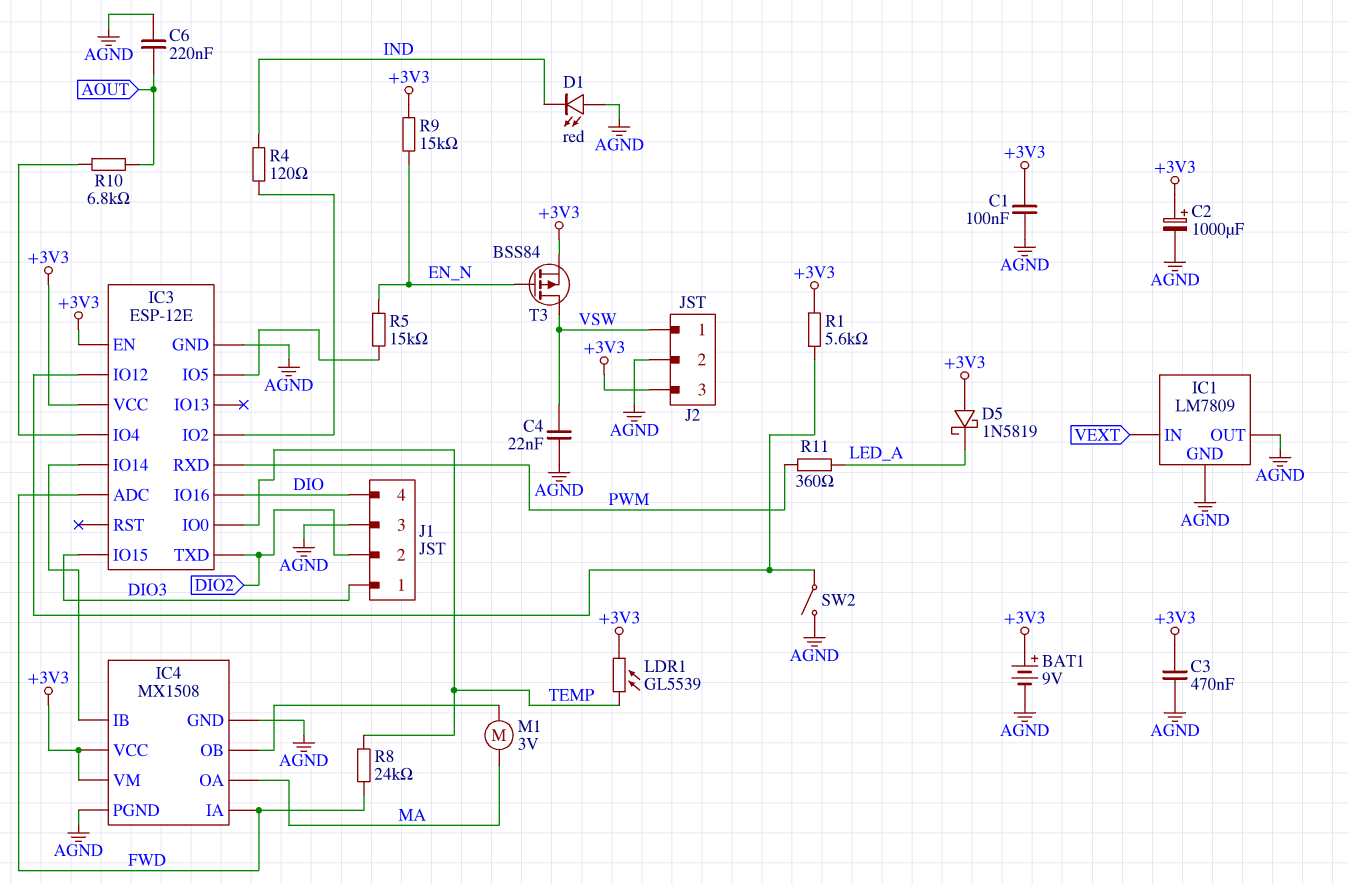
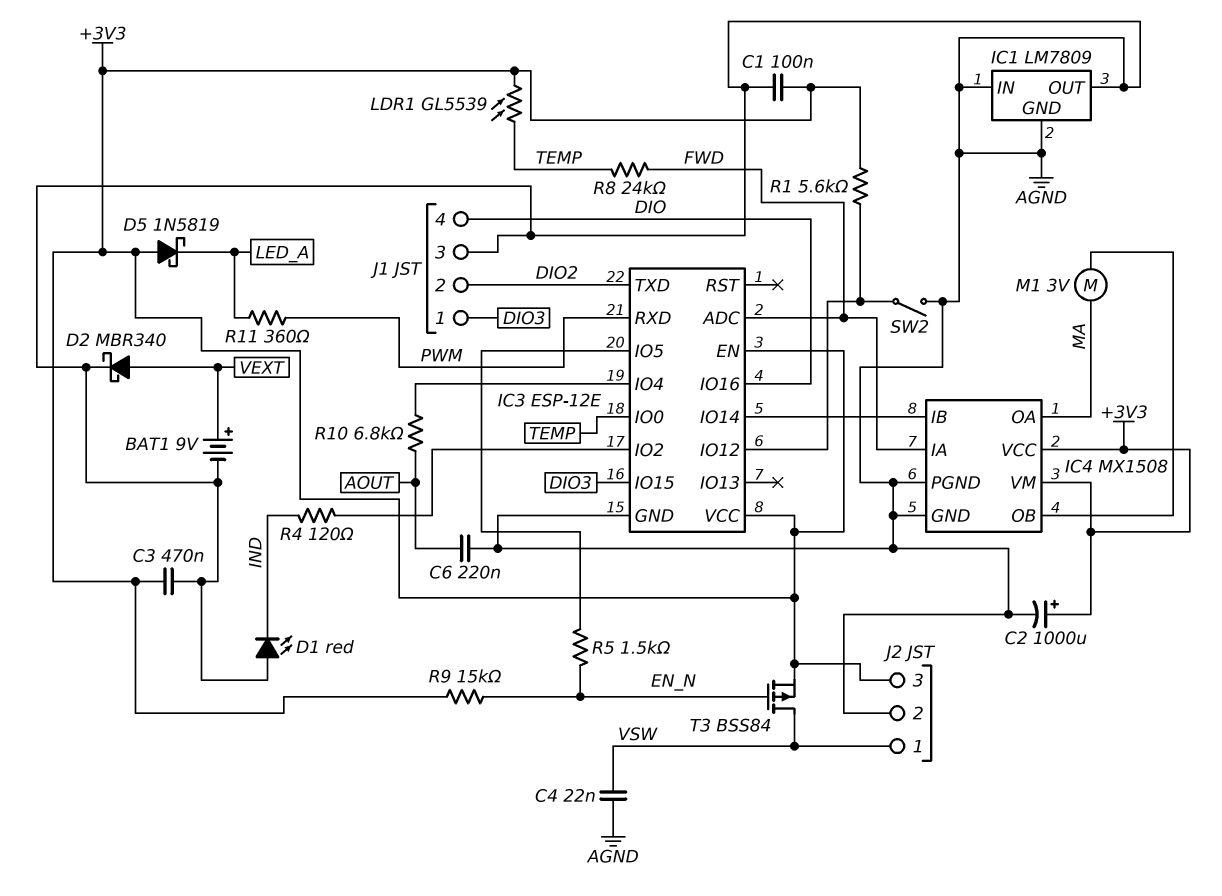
BAT1: 9V (plus +3V3, minus AGND) -> 9V (plus VEXT, minus AGND)
D2: none -> schottky MBR340 (A VEXT, K AGND)
IC1 pin IN: VEXT -> AGND
R5: 15k (EN_N, IC3/IO5) -> 1.5k (EN_N, IC3/IO5)

